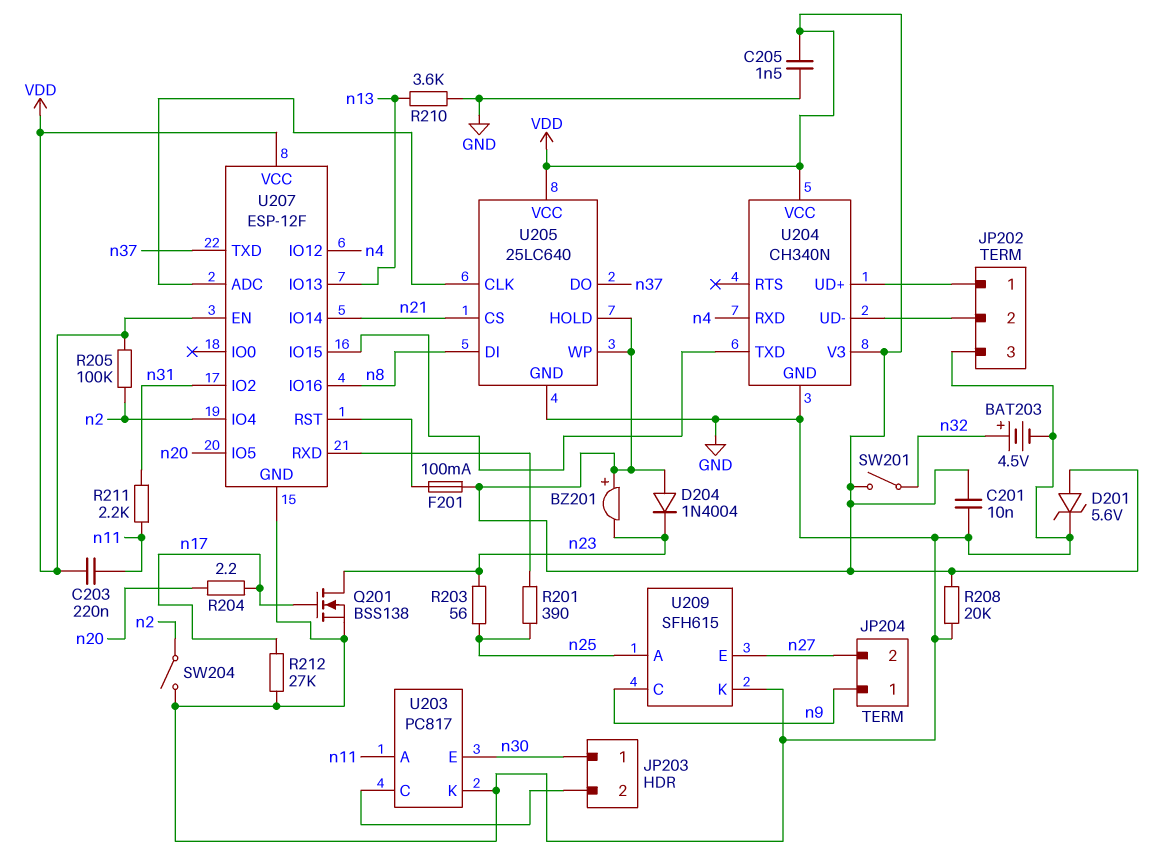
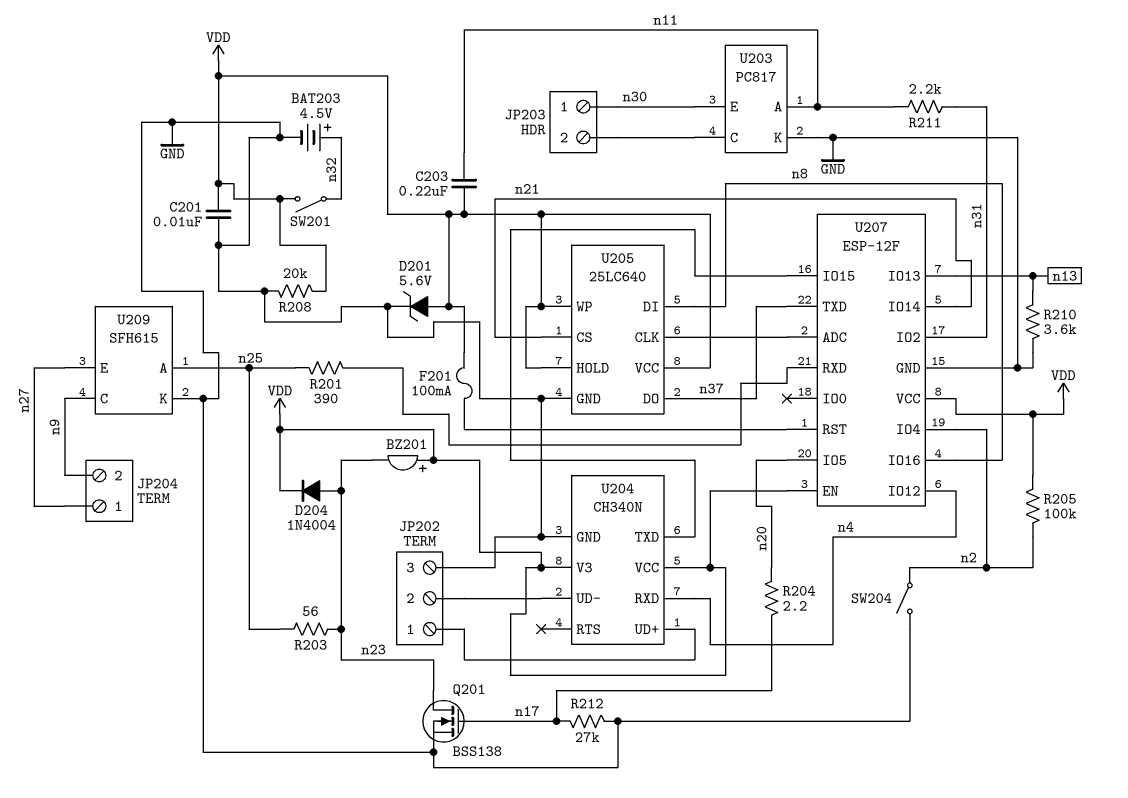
C205: 1.5nF (GND, VDD) -> none
D204: diode 1N4004 (A VDD, K n23) -> diode 1N4004 (A n23, K VDD)
JP204 pin 1: n9 -> n27
JP204 pin 2: n27 -> n9

